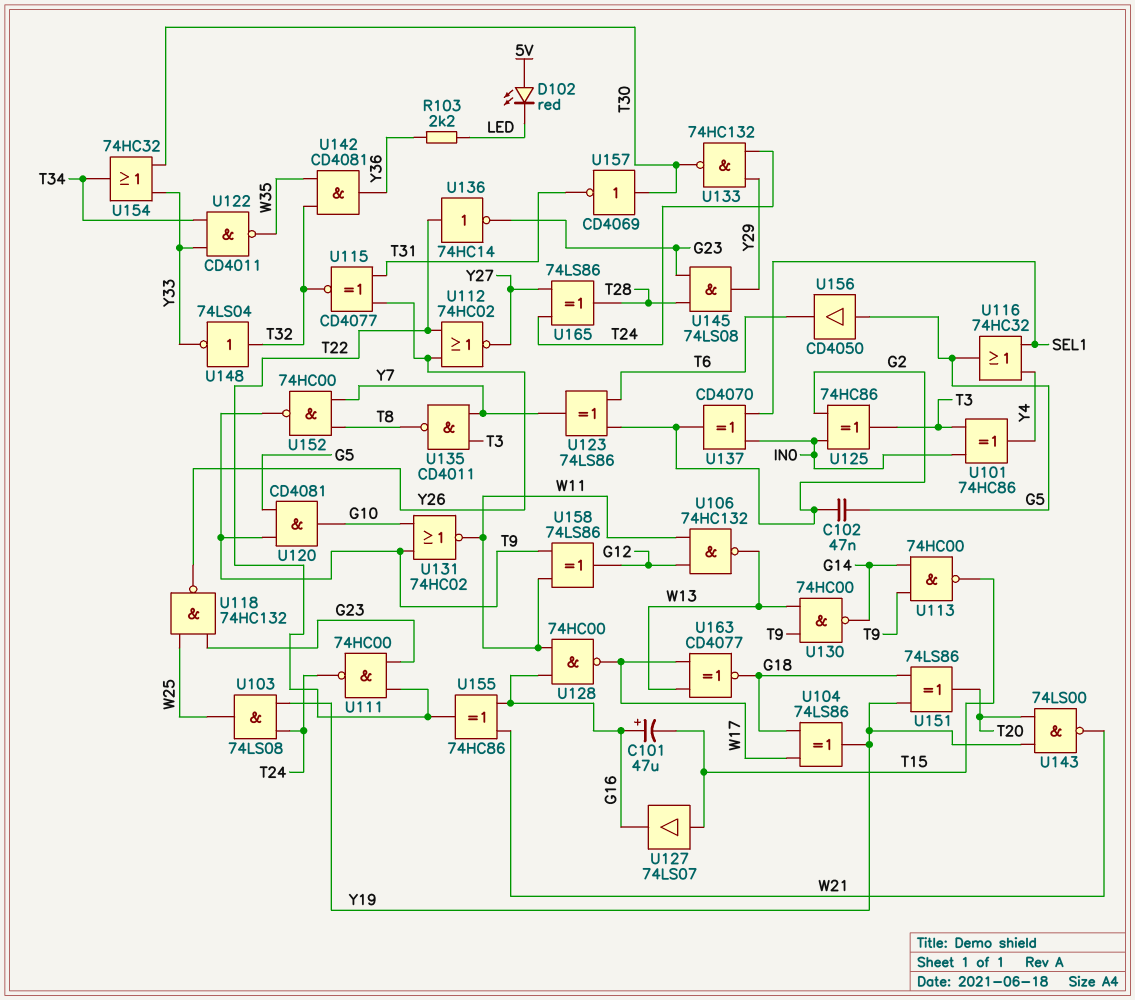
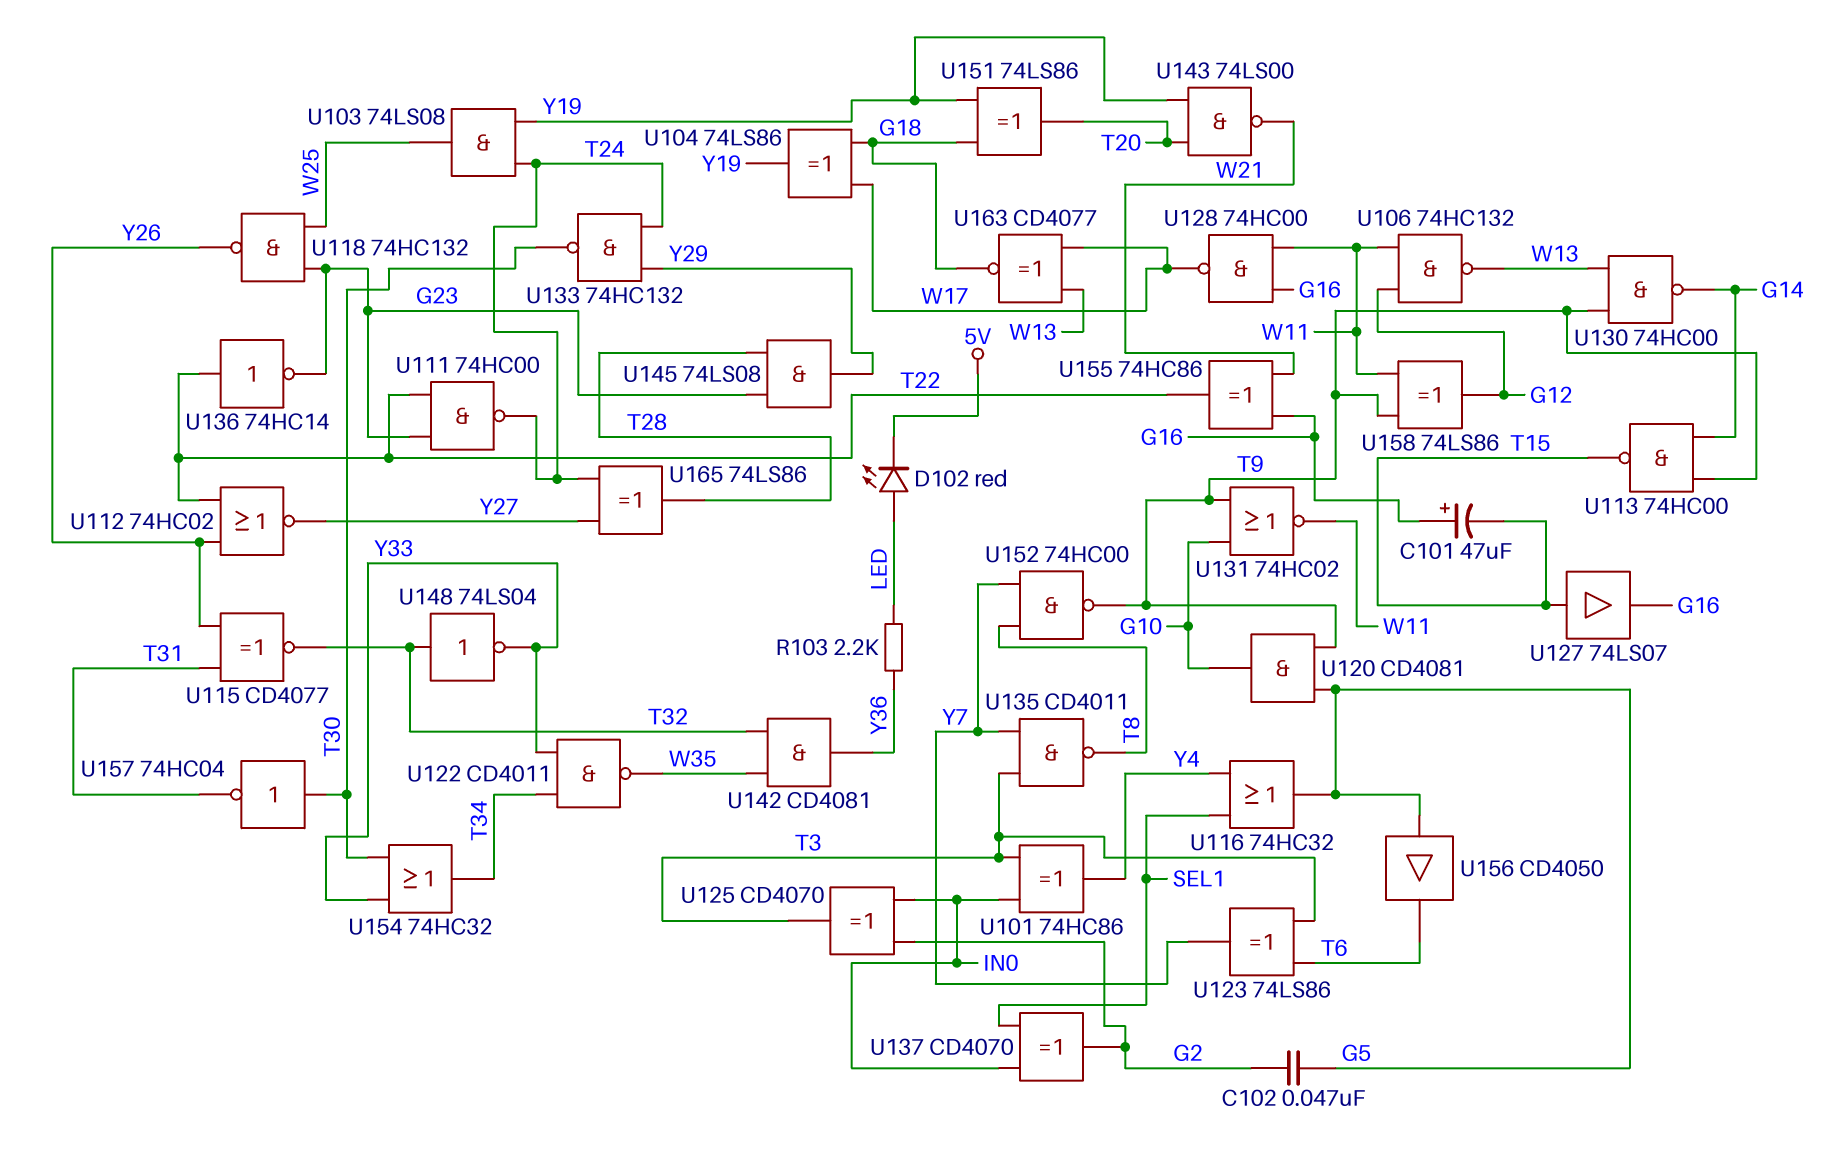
D102: LED red (A 5V, K LED) -> LED red (A LED, K 5V)
U123: XOR 74LS86 (in G2, in T6, out Y7) -> XOR 74LS86 (in T3, in T6, out Y7)
U125: XOR 74HC86 (in G2, in IN0, out T3) -> XOR CD4070 (in G2, in IN0, out T3)
U157: NOT CD4069 (in T30, out T31) -> NOT 74HC04 (in T30, out T31)

